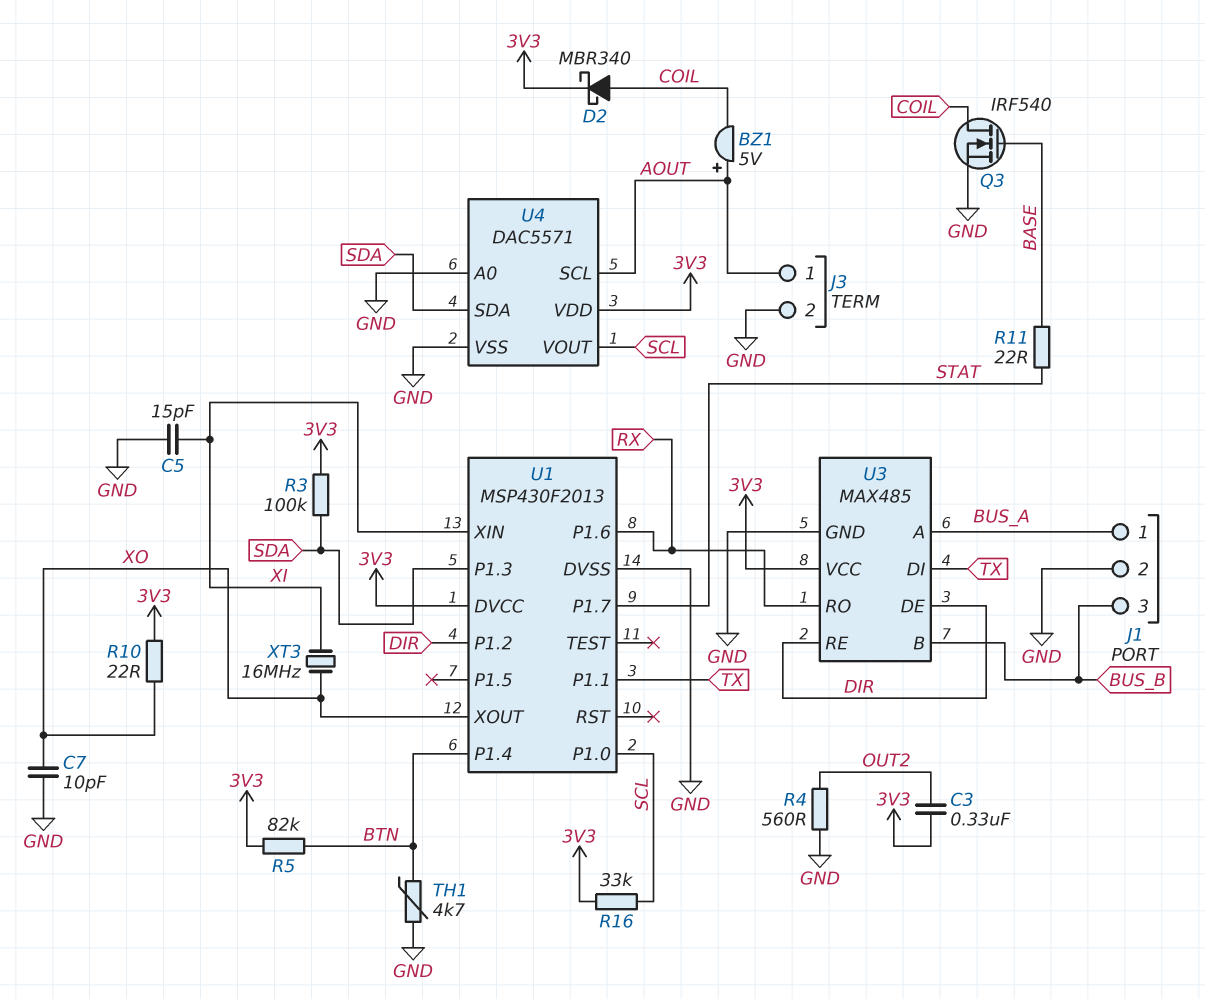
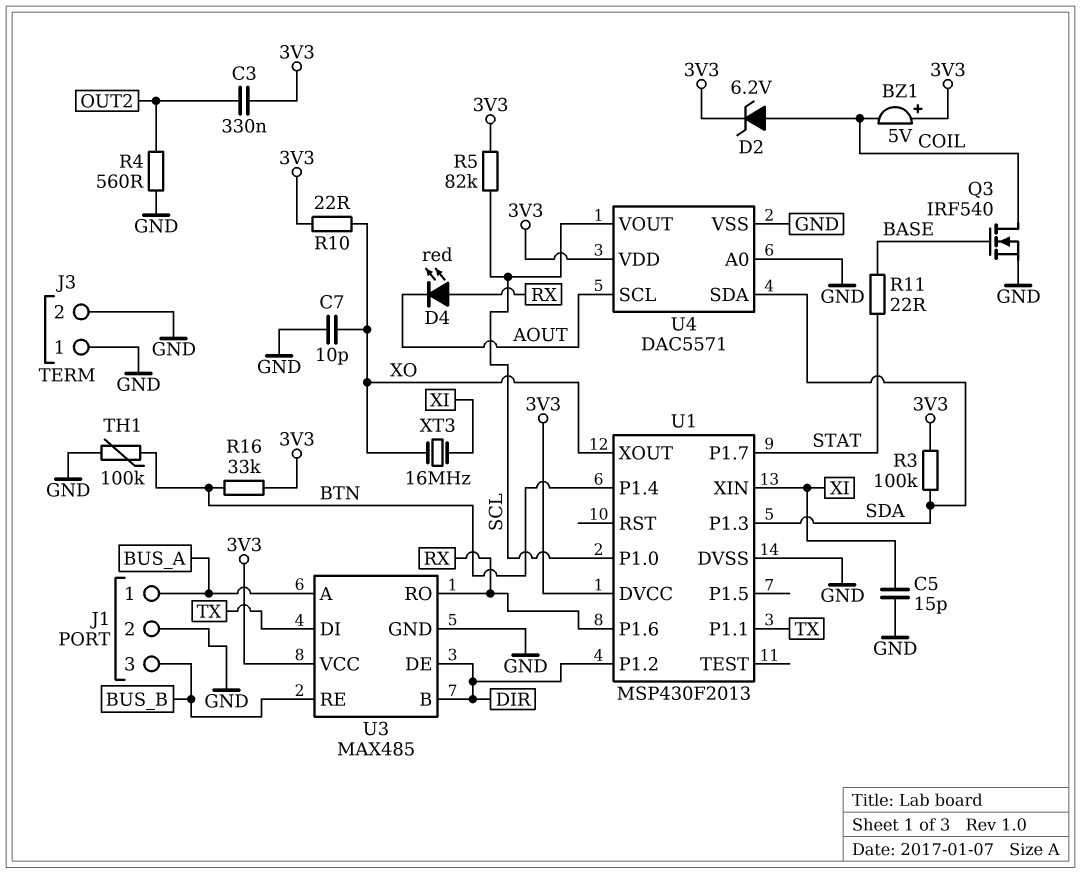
BZ1: buzzer 5V (plus AOUT, minus COIL) -> buzzer 5V (plus 3V3, minus COIL)
D2: schottky MBR340 (A COIL, K 3V3) -> zener 6.2V (A COIL, K 3V3)
D4: none -> LED red (A RX, K AOUT)
J3 pin 1: AOUT -> GND
R5: 82k (3V3, BTN) -> 82k (3V3, SCL)
R16: 33k (3V3, SCL) -> 33k (3V3, BTN)
TH1: 4.7k (BTN, GND) -> 100k (BTN, GND)
U3 pin B: BUS_B -> DIR
U3 pin RE: DIR -> BUS_B

